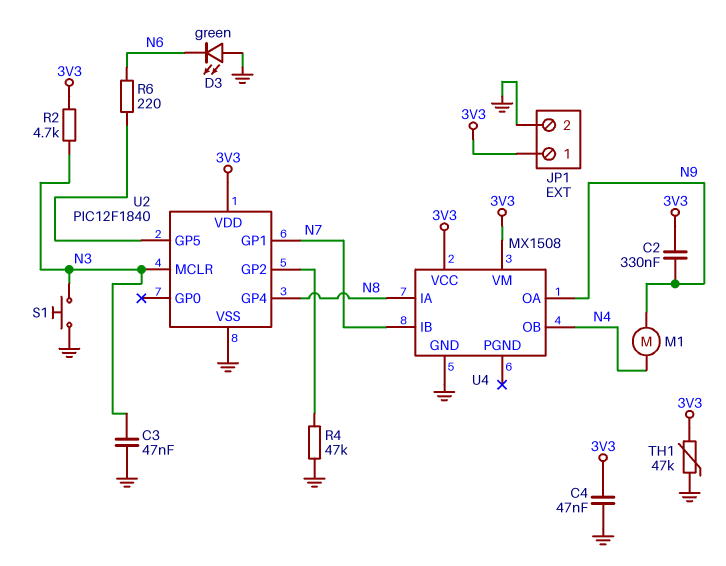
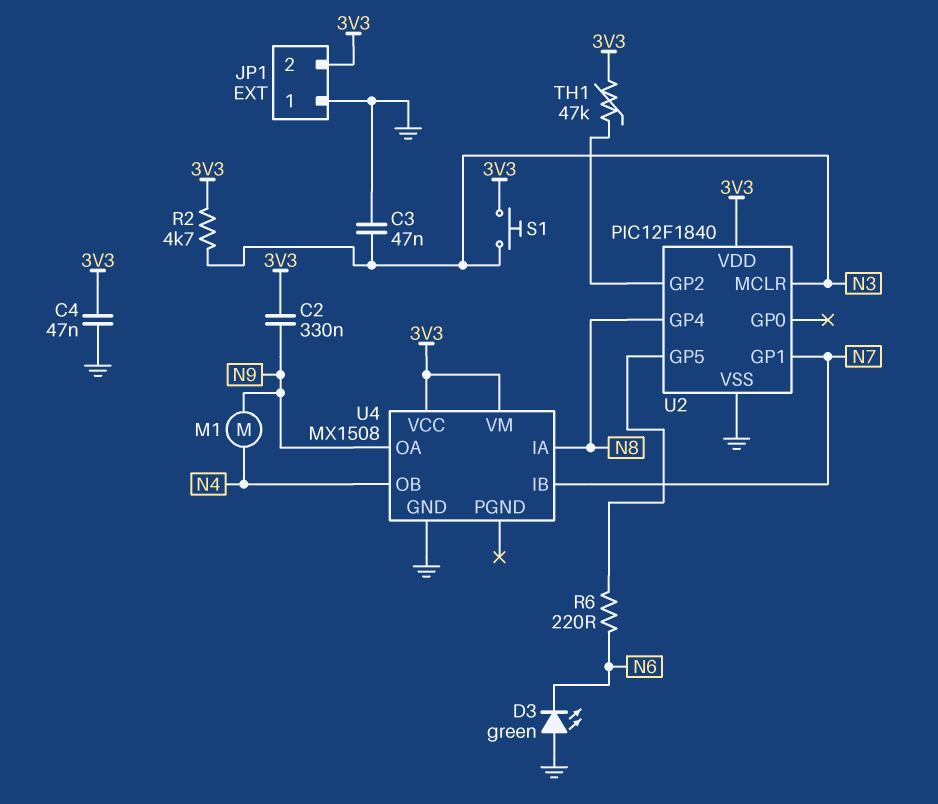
JP1 pin 1: 3V3 -> GND
JP1 pin 2: GND -> 3V3
R4: 47k (GND, U2/GP2) -> none
S1: button (GND, N3) -> button (3V3, N3)
TH1: 47k (3V3, GND) -> 47k (3V3, U2/GP2)

